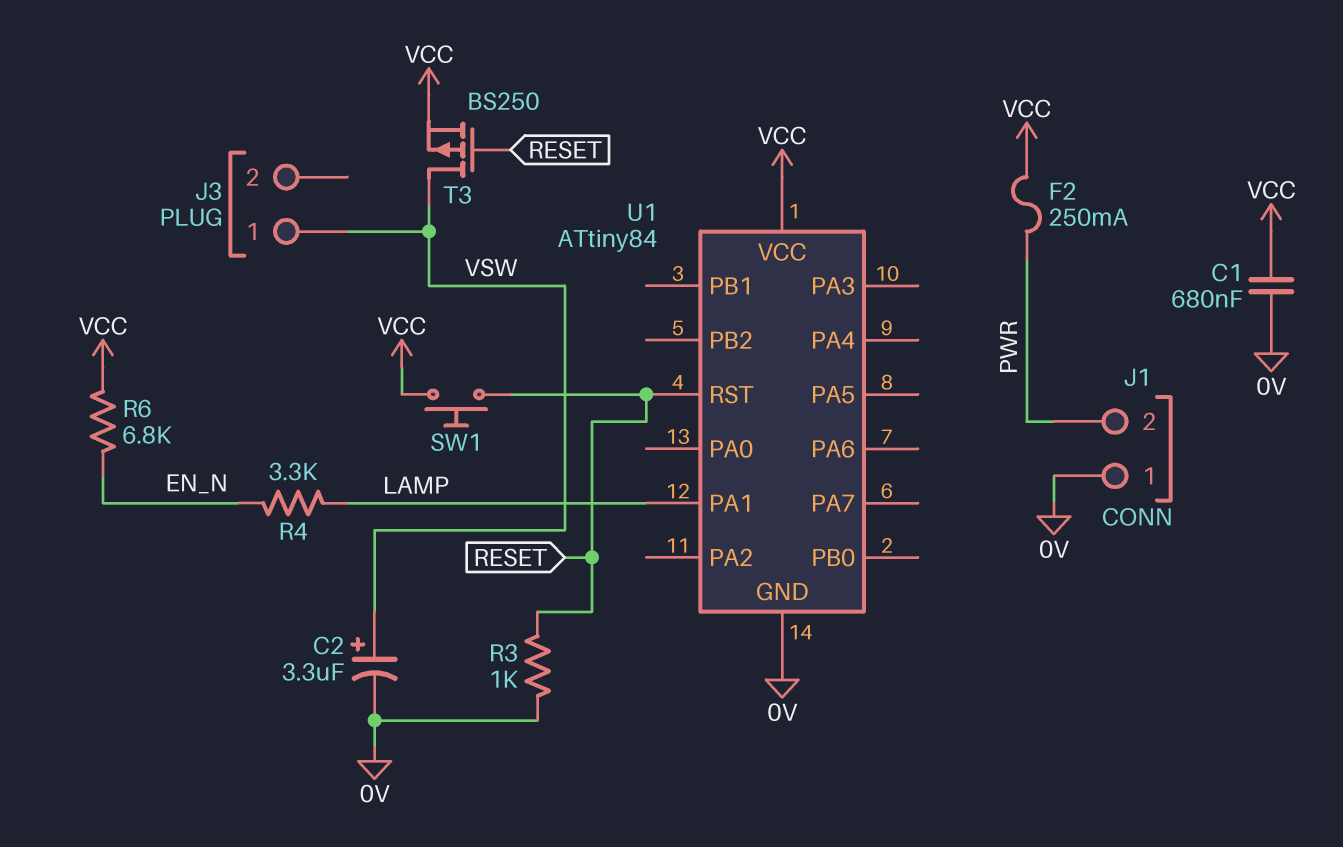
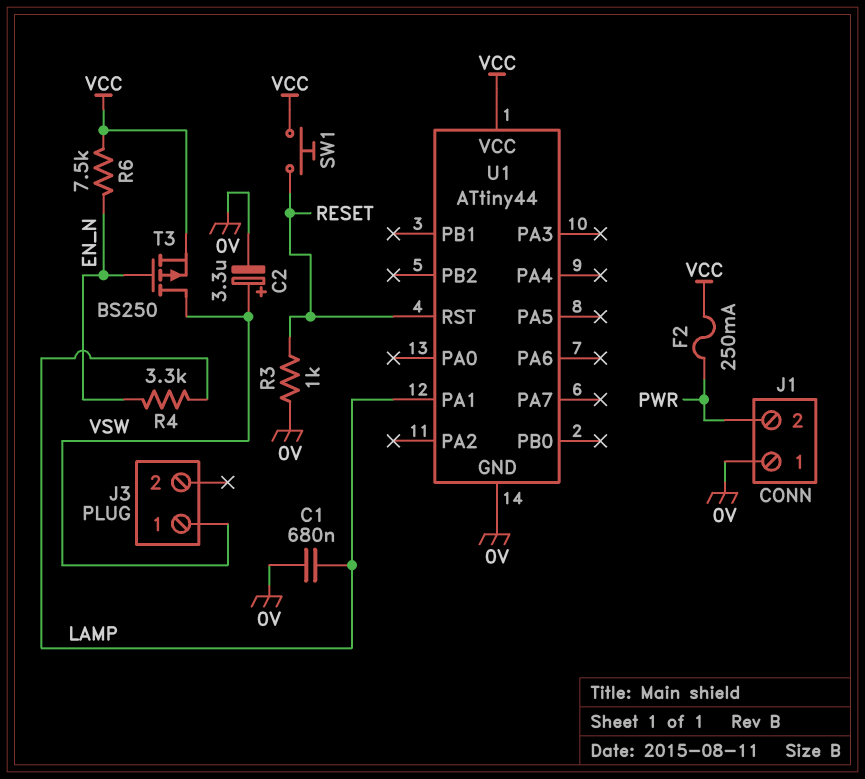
C1: 680nF (0V, VCC) -> 680nF (0V, LAMP)
R6: 6.8k (EN_N, VCC) -> 7.5k (EN_N, VCC)
T3: PMOS BS250 (G RESET, D VSW, S VCC) -> PMOS BS250 (G EN_N, D VSW, S VCC)
U1: ATtiny84 -> ATtiny44

